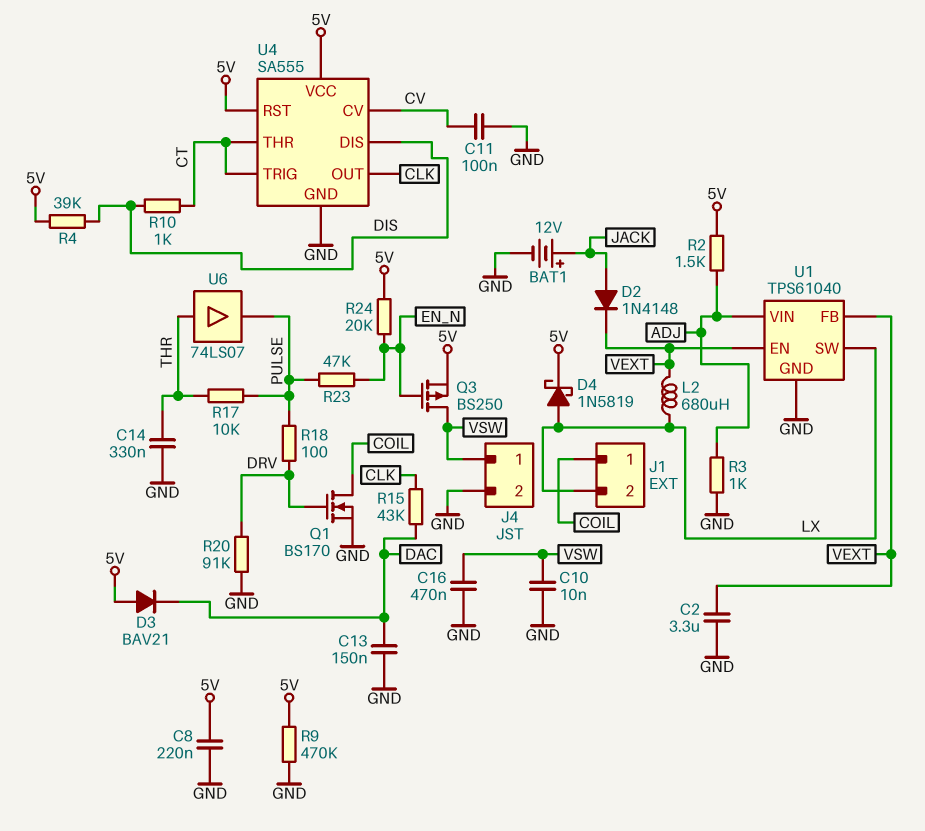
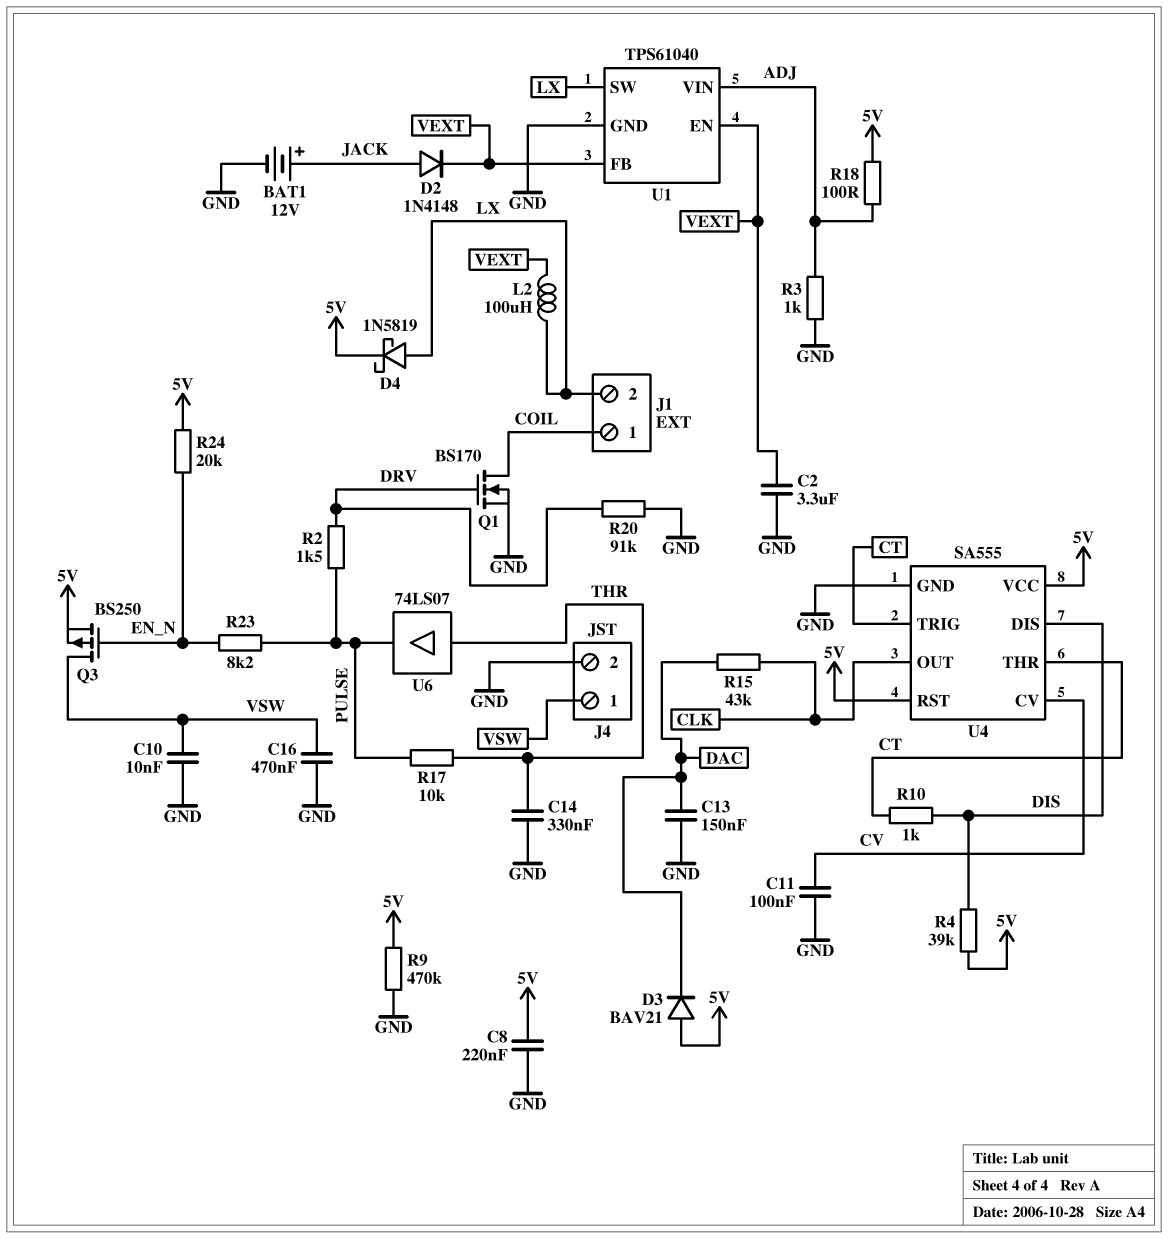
L2: 680uH (LX, VEXT) -> 100uH (LX, VEXT)
R2: 1.5k (5V, ADJ) -> 1.5k (DRV, PULSE)
R18: 100 (DRV, PULSE) -> 100 (5V, ADJ)
R23: 47k (EN_N, PULSE) -> 8.2k (EN_N, PULSE)

